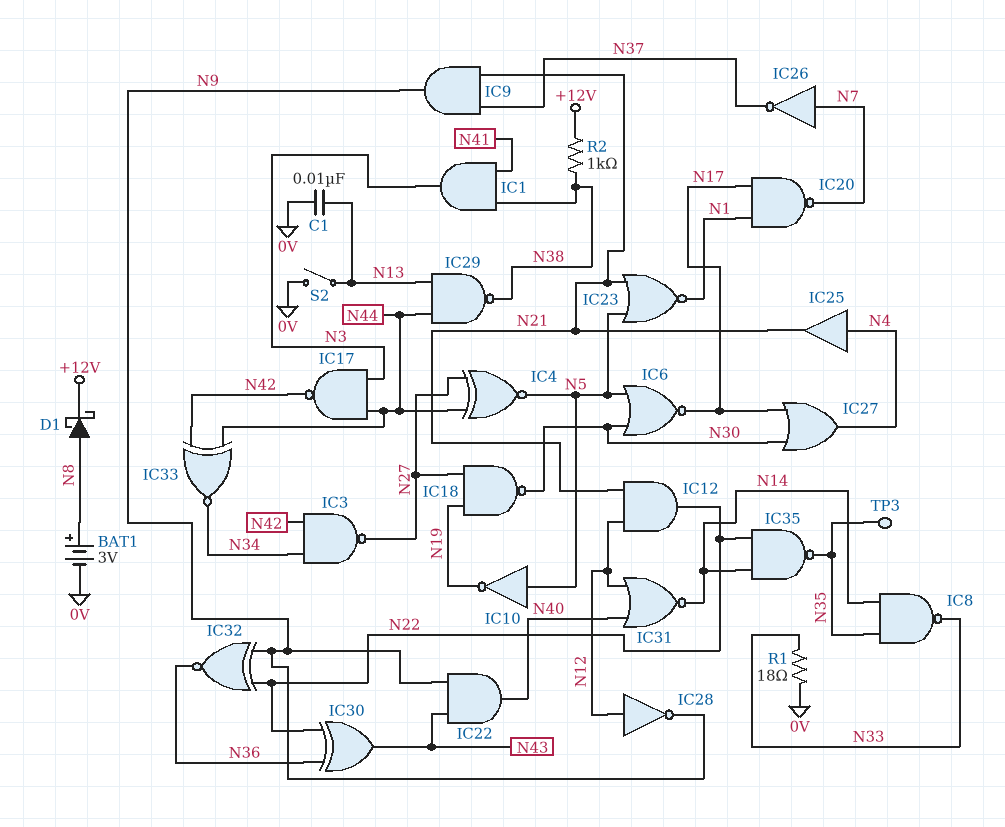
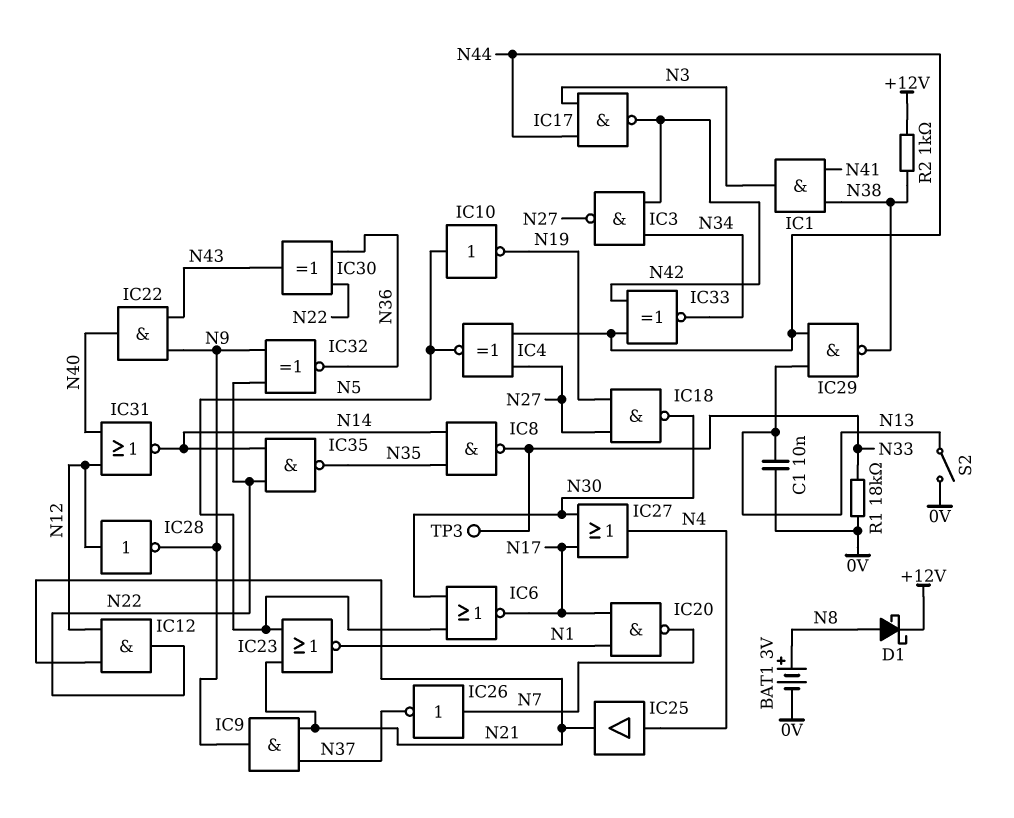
R1: 18 (0V, N33) -> 18k (0V, N33)
TP3: test point (N35) -> test point (N33)

